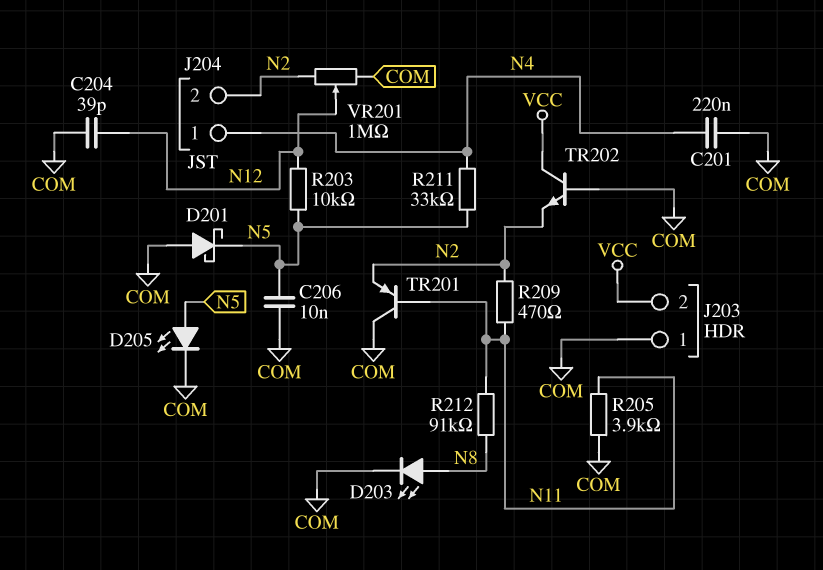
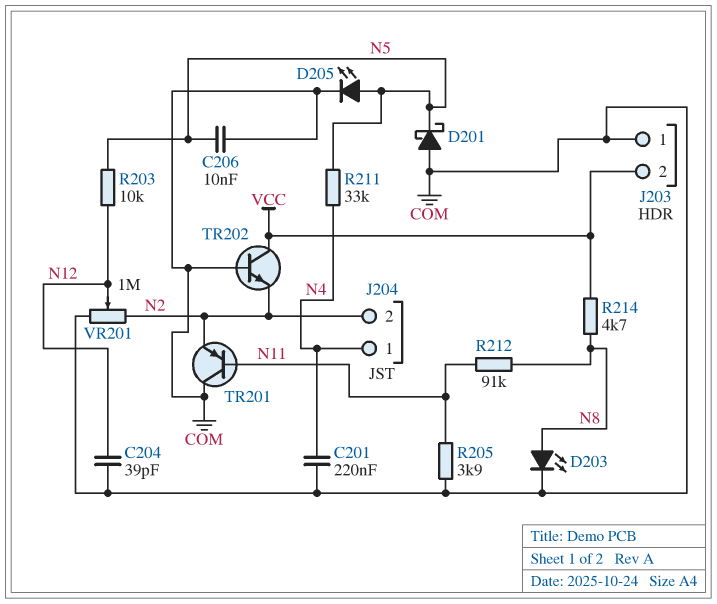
R209: 470 (N2, N11) -> none
R214: none -> 4.7k (N8, VCC)

